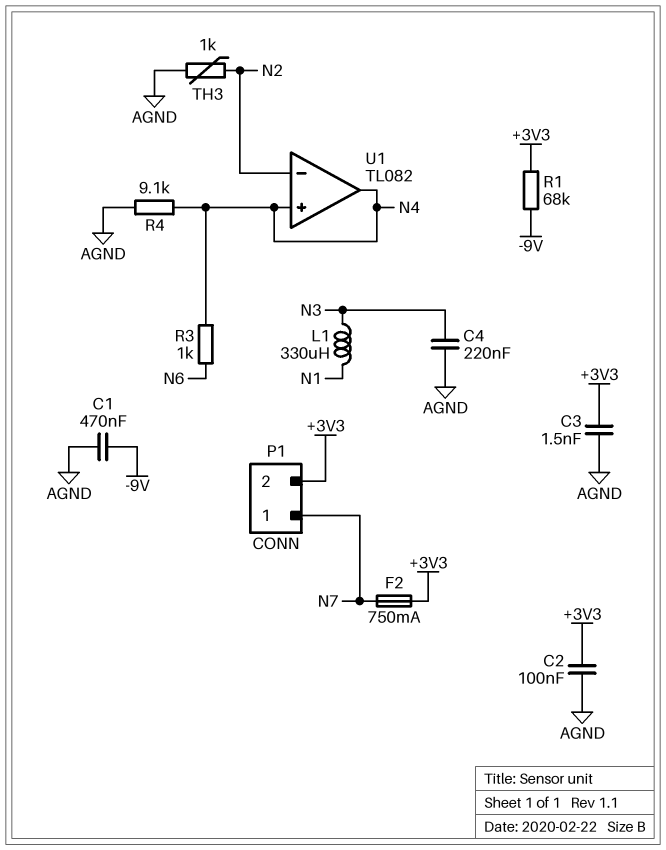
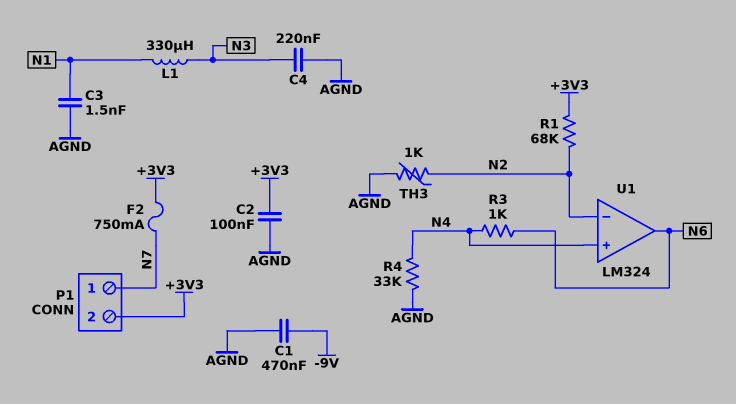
C3: 1.5nF (+3V3, AGND) -> 1.5nF (AGND, N1)
R1: 68k (+3V3, -9V) -> 68k (+3V3, N2)
R4: 9.1k (AGND, N4) -> 33k (AGND, N4)
U1: TL082 -> LM324
U1 pin out: N4 -> N6

